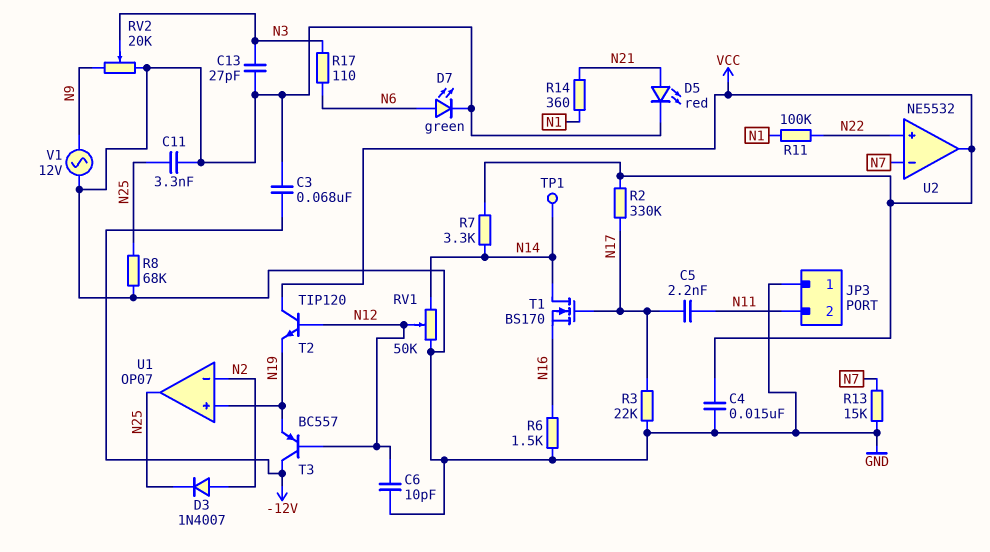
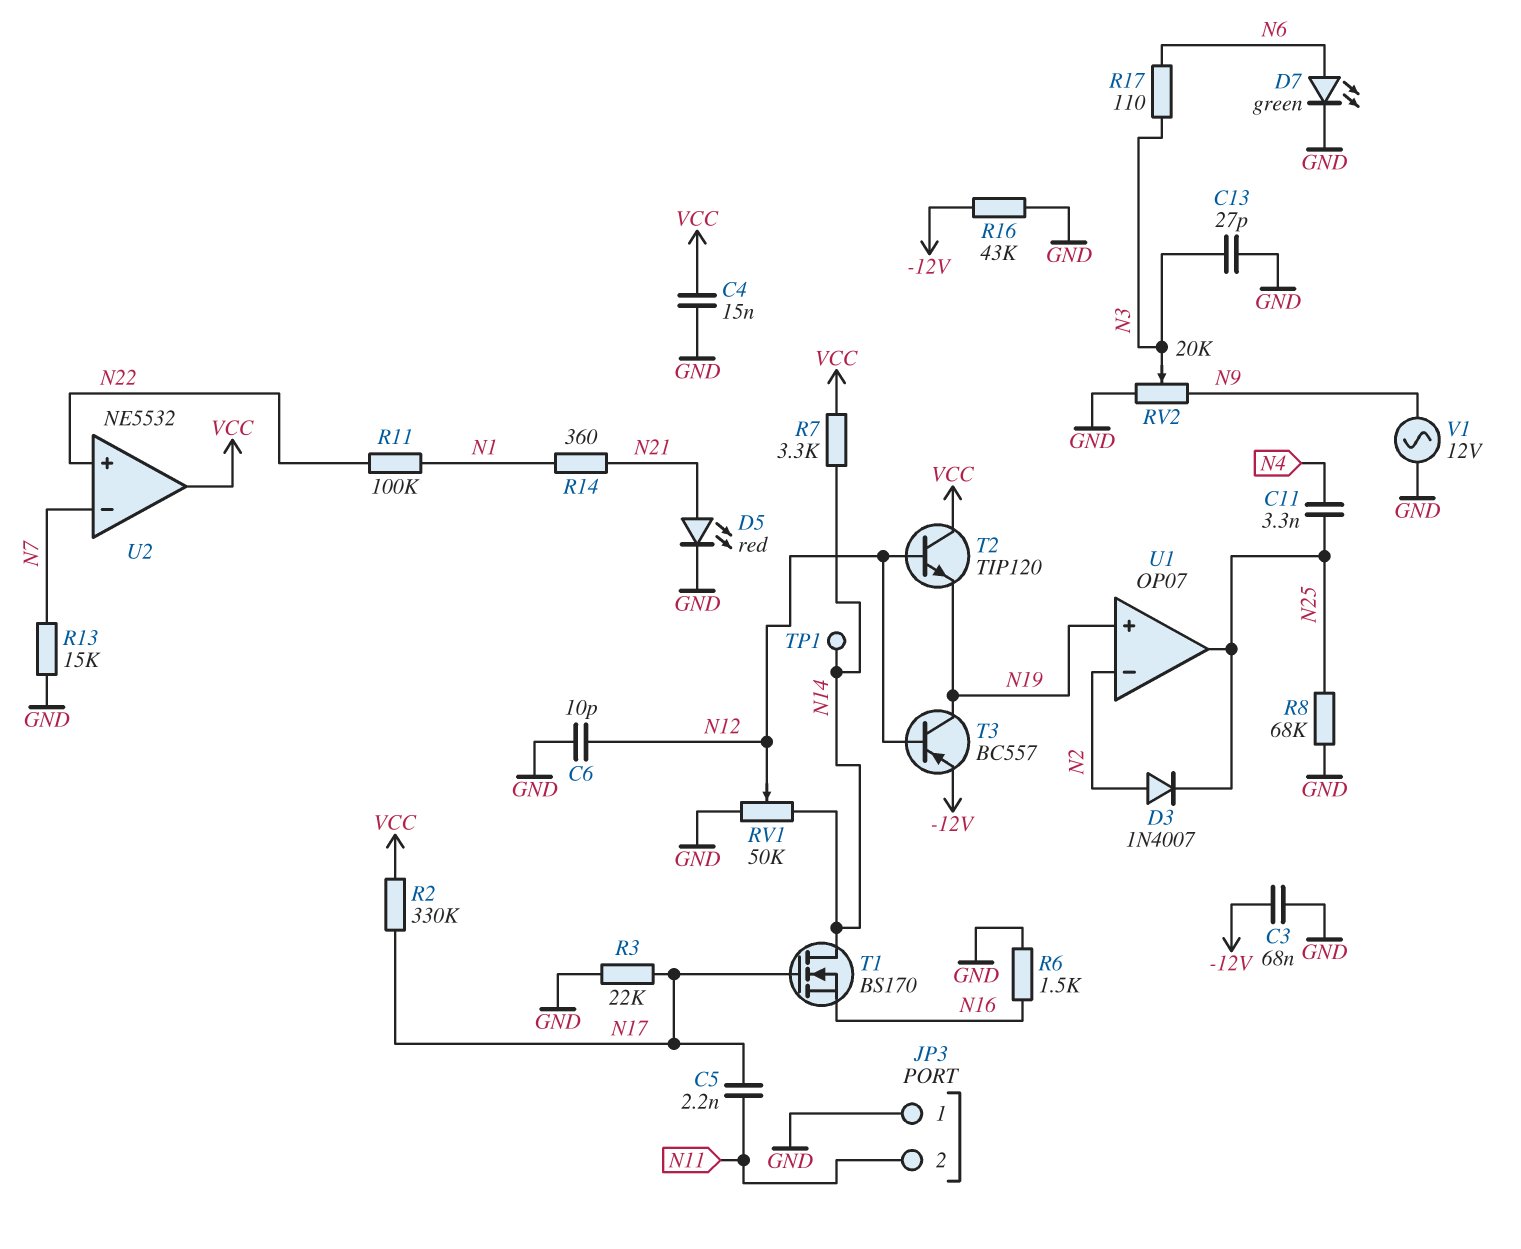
C11: 3.3nF (GND, N25) -> 3.3nF (N4, N25)
R16: none -> 43k (-12V, GND)
T3: PNP BC557 (B N12, C -12V, E N19) -> PNP BC557 (B N12, C N19, E -12V)

